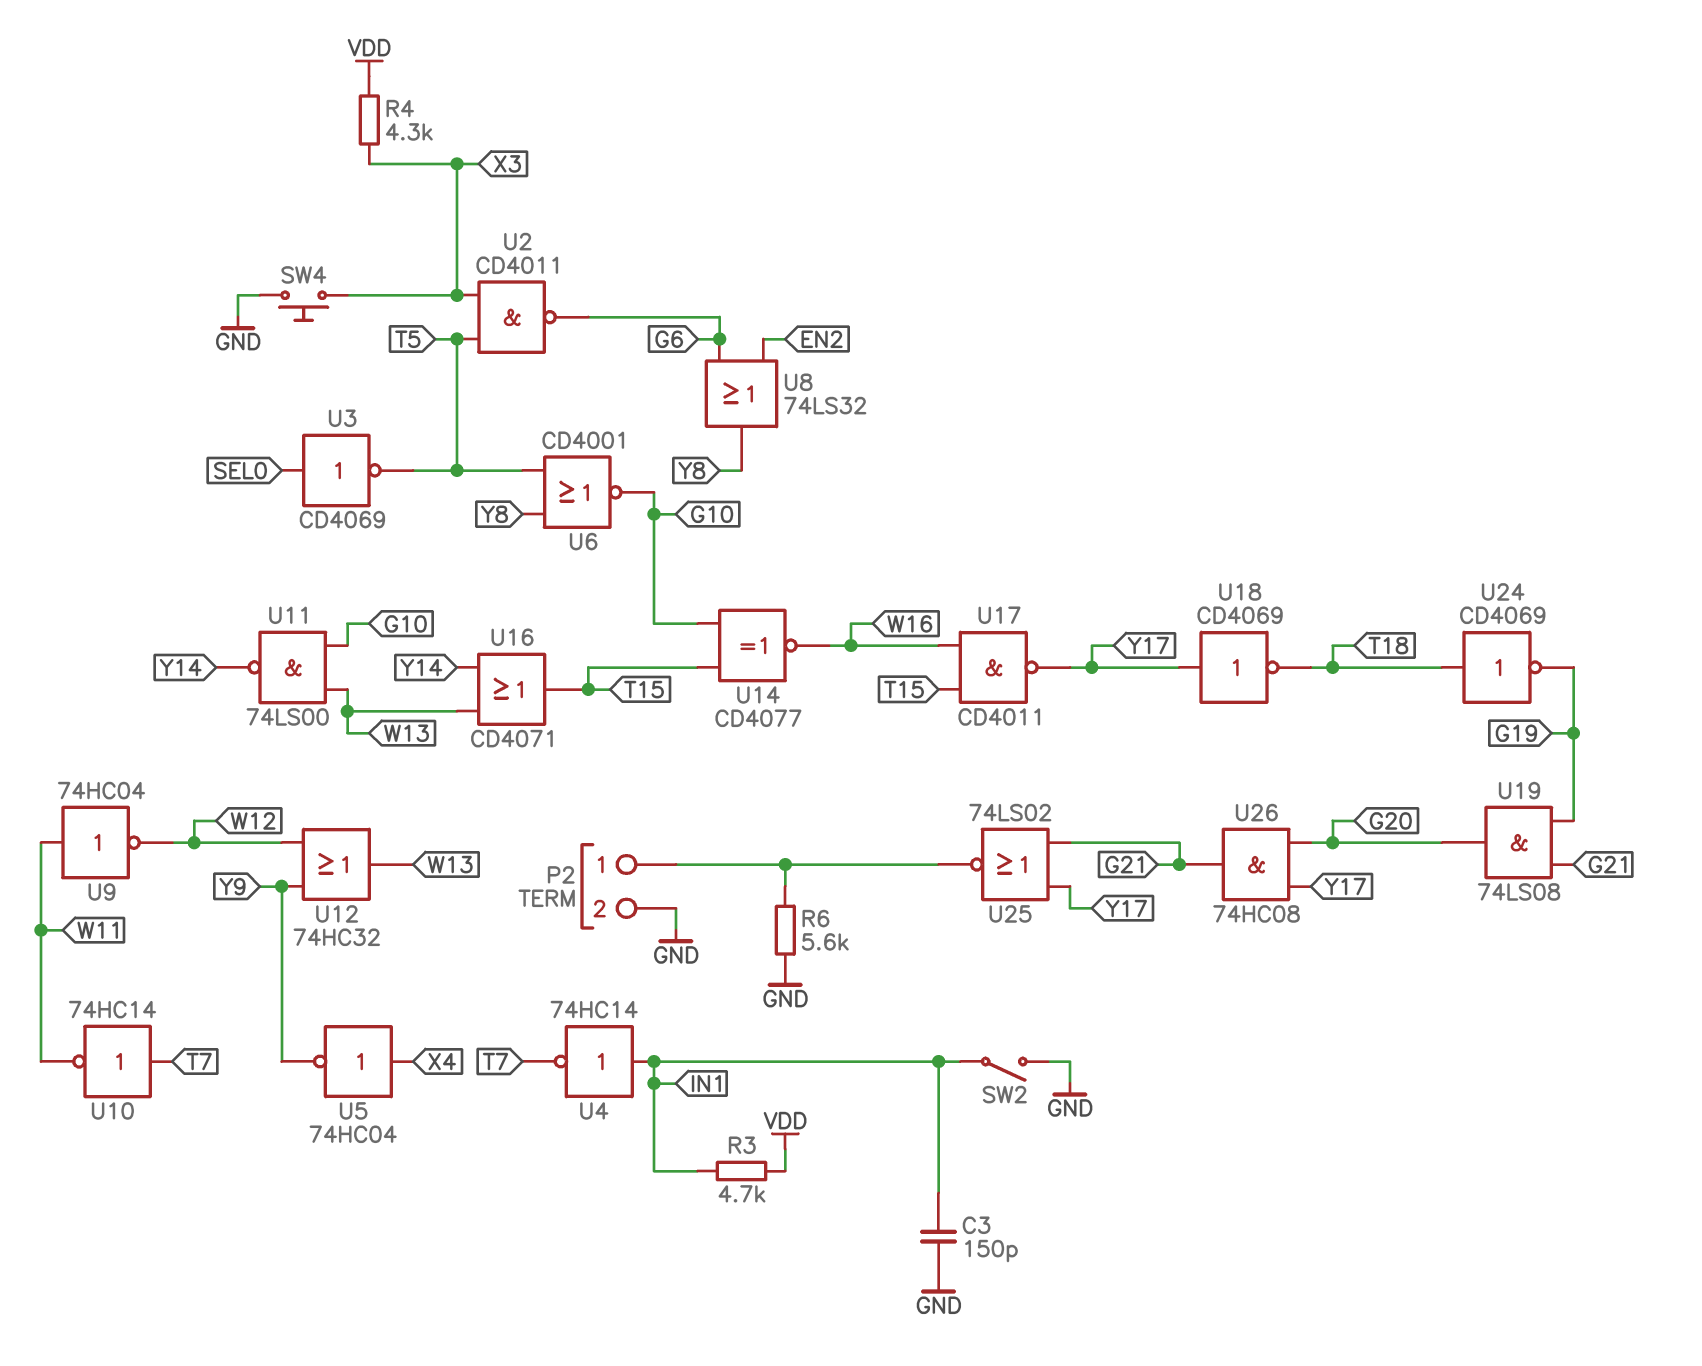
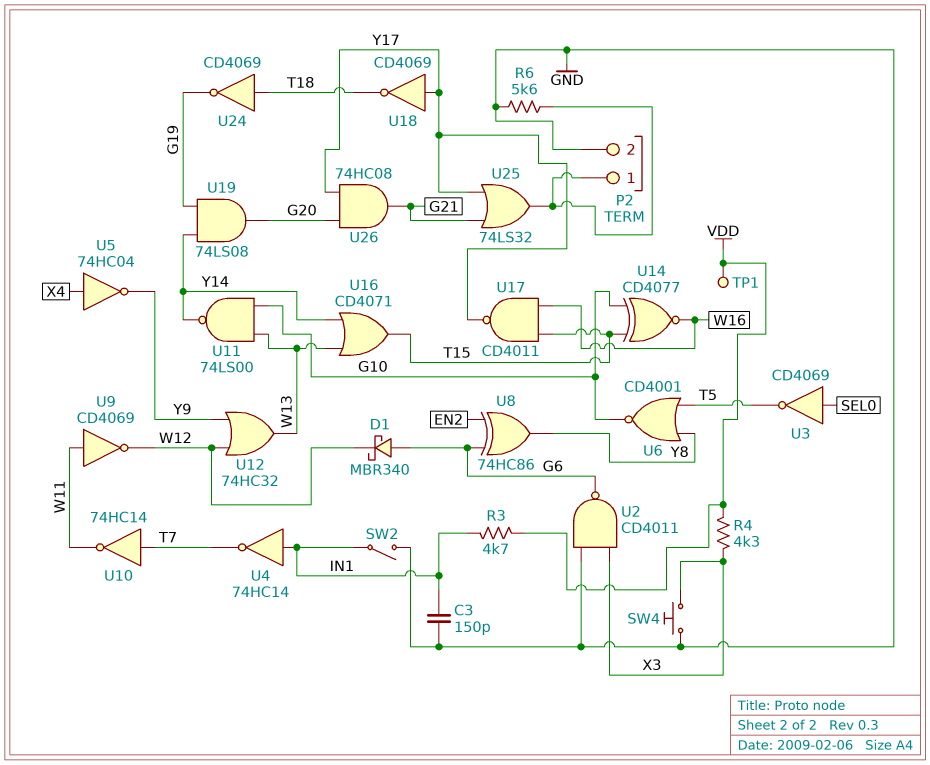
D1: none -> schottky MBR340 (A G6, K W12)
TP1: none -> test point (VDD)
U2: NAND CD4011 (in T5, in X3, out G6) -> NAND CD4011 (in GND, in X3, out G6)
U8: OR 74LS32 (in EN2, in G6, out Y8) -> XOR 74HC86 (in EN2, in G6, out Y8)
U9: NOT 74HC04 (in W11, out W12) -> NOT CD4069 (in W11, out W12)
U19: AND 74LS08 (in G19, in G21, out G20) -> AND 74LS08 (in G19, in Y14, out G20)
U25: NOR 74LS02 (in G21, in Y17, out P2/1) -> OR 74LS32 (in G21, in Y17, out P2/1)

